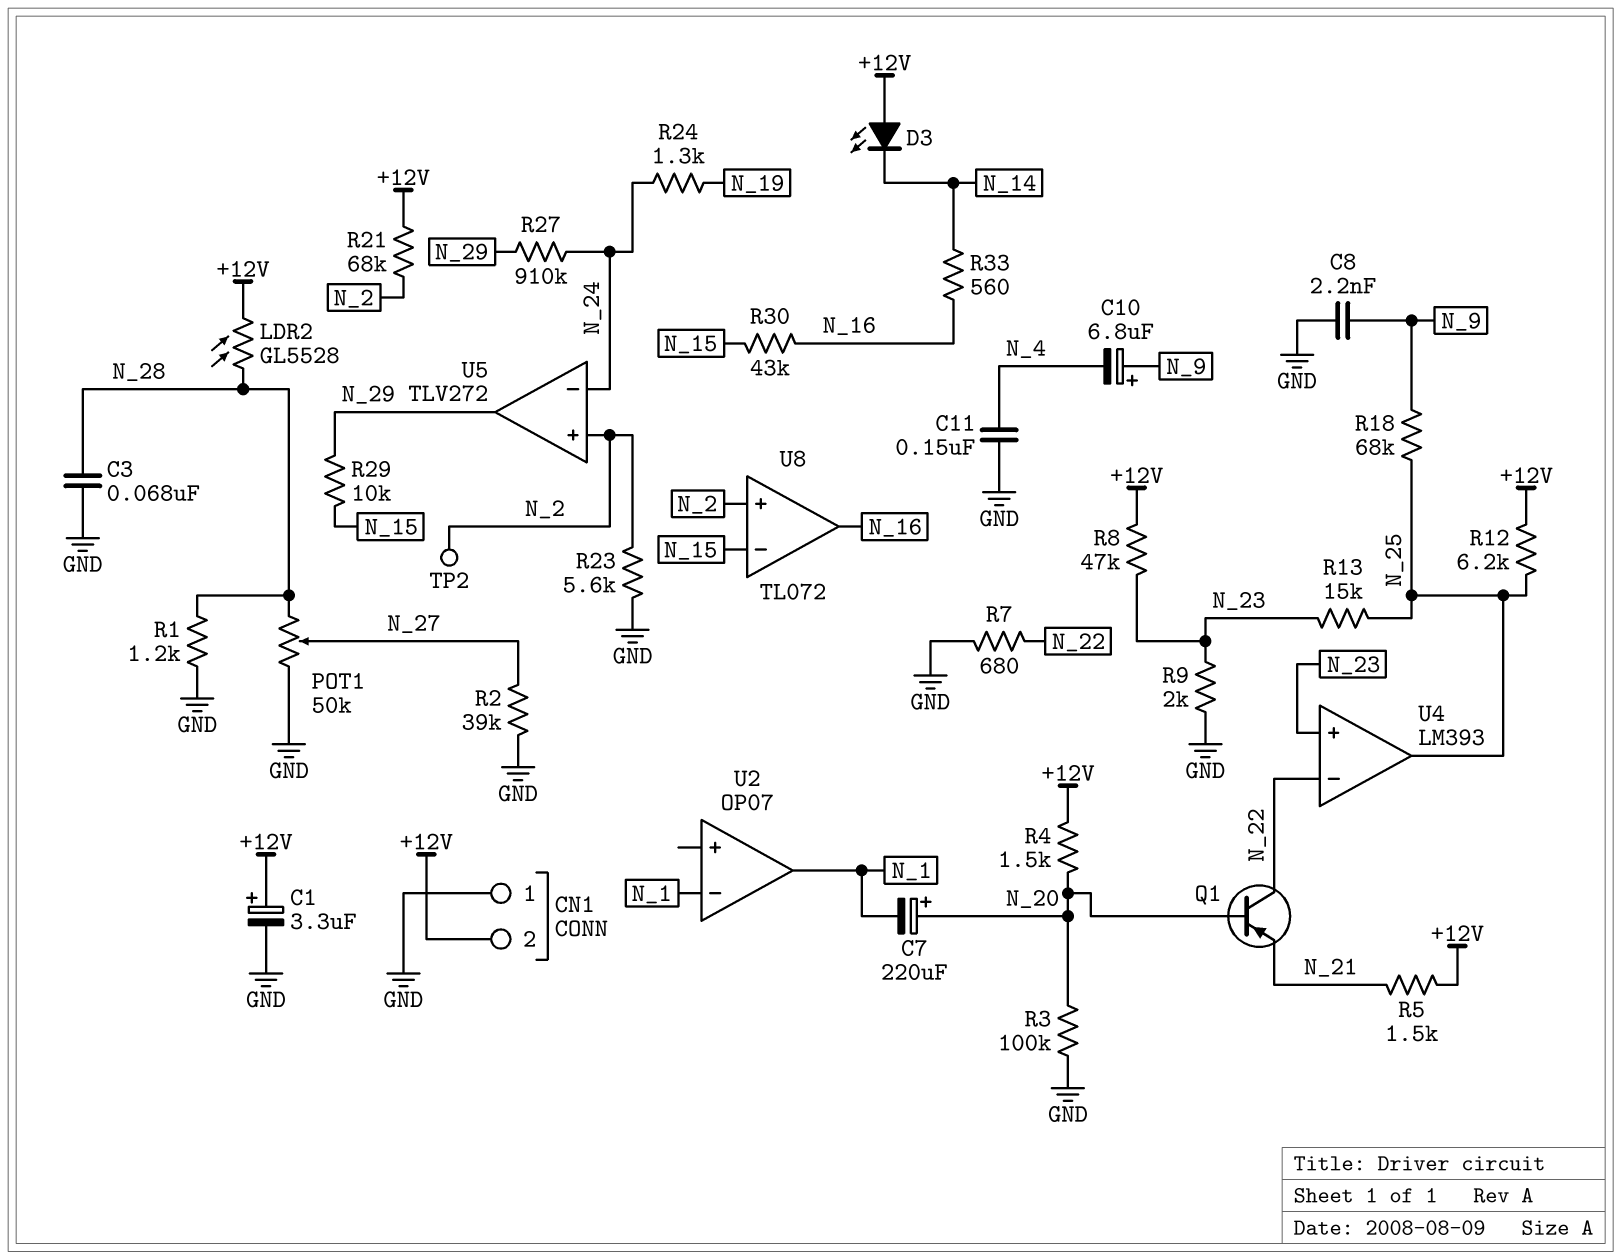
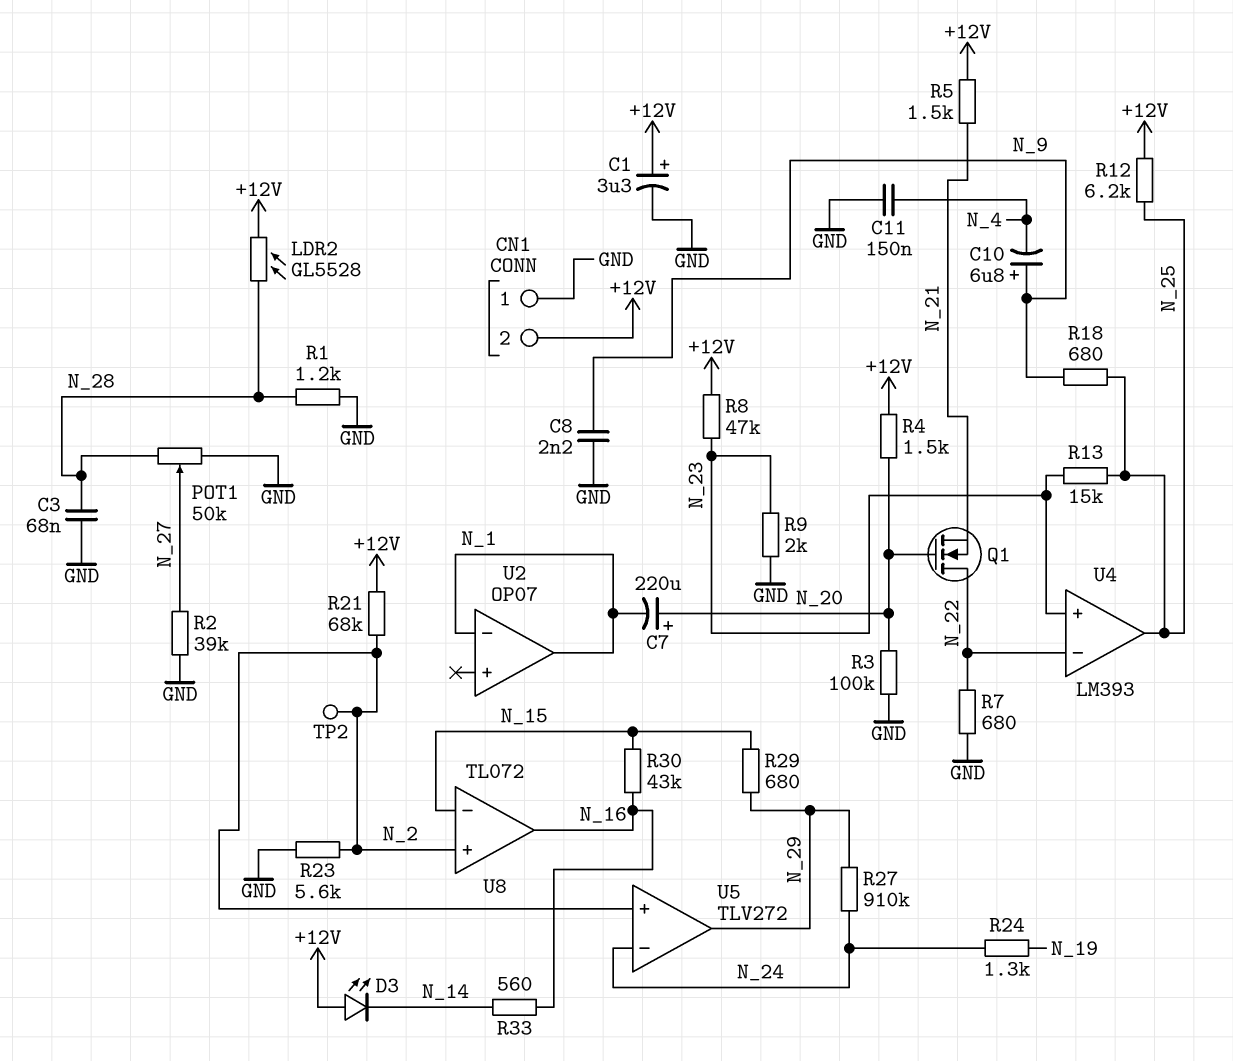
Q1: PNP (B N_20, C N_22, E N_21) -> NMOS (G N_20, D N_22, S N_21)
R18: 68k (N_9, N_25) -> 680 (N_9, N_25)
R29: 10k (N_15, N_29) -> 680 (N_15, N_29)

